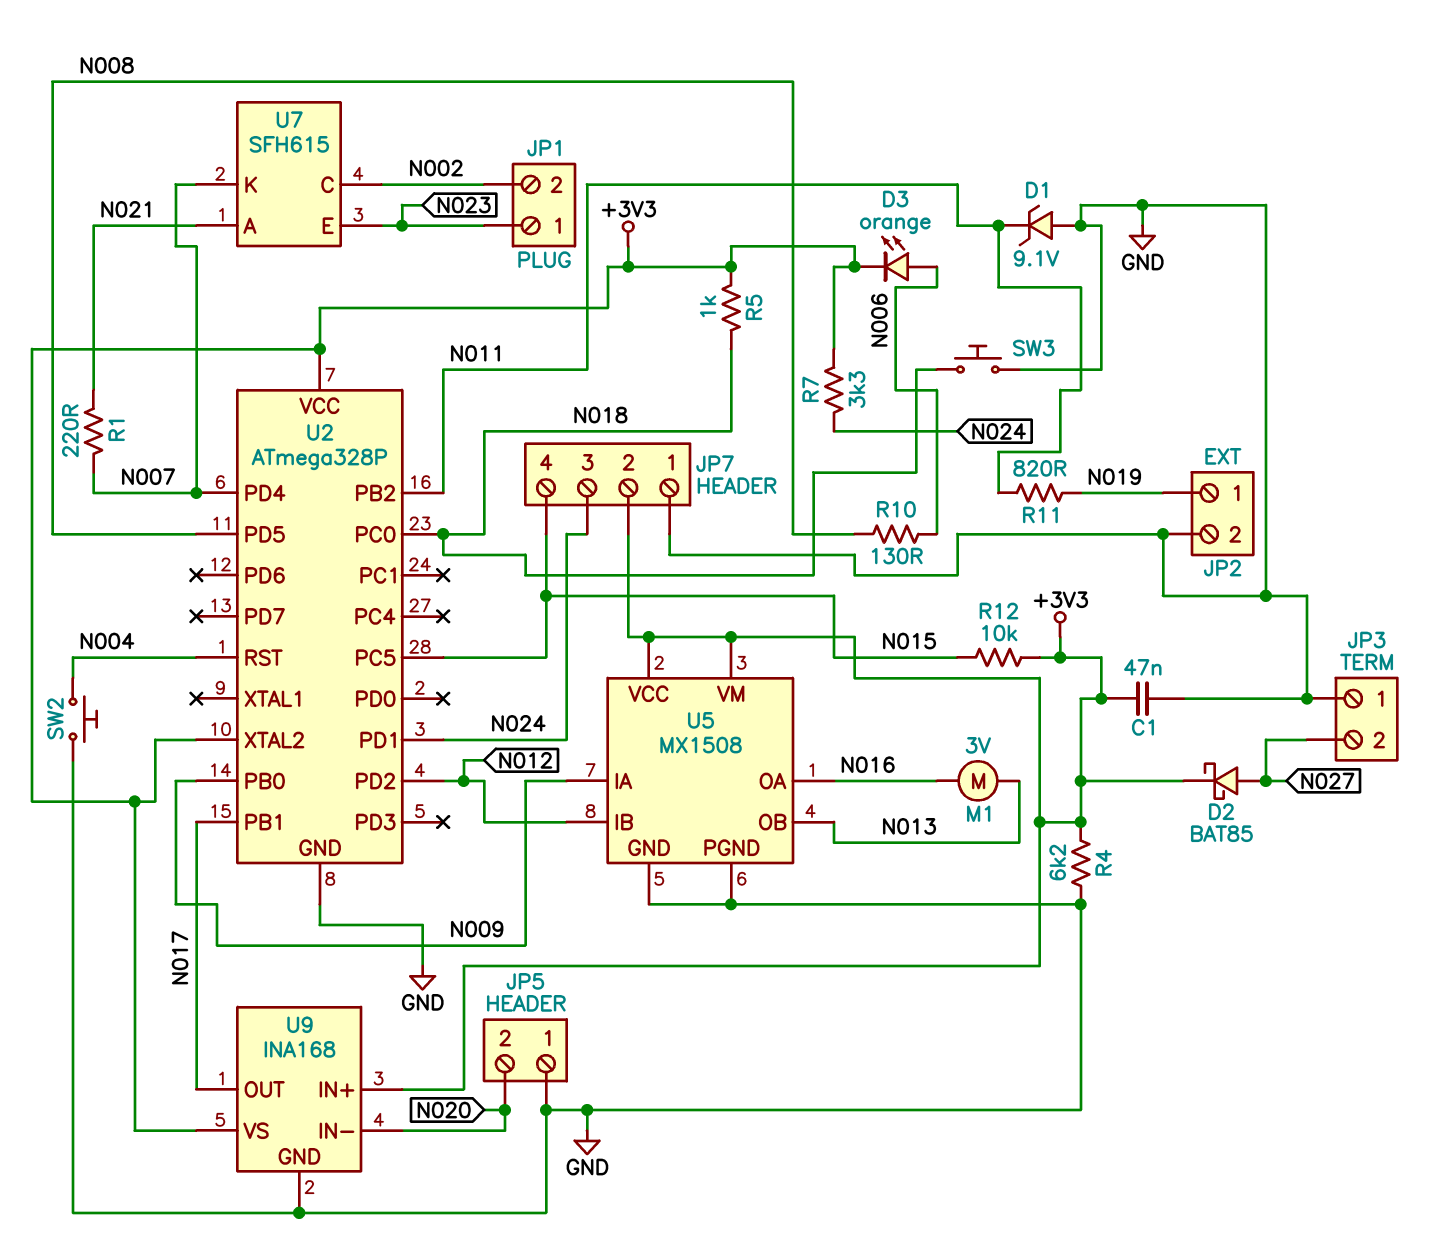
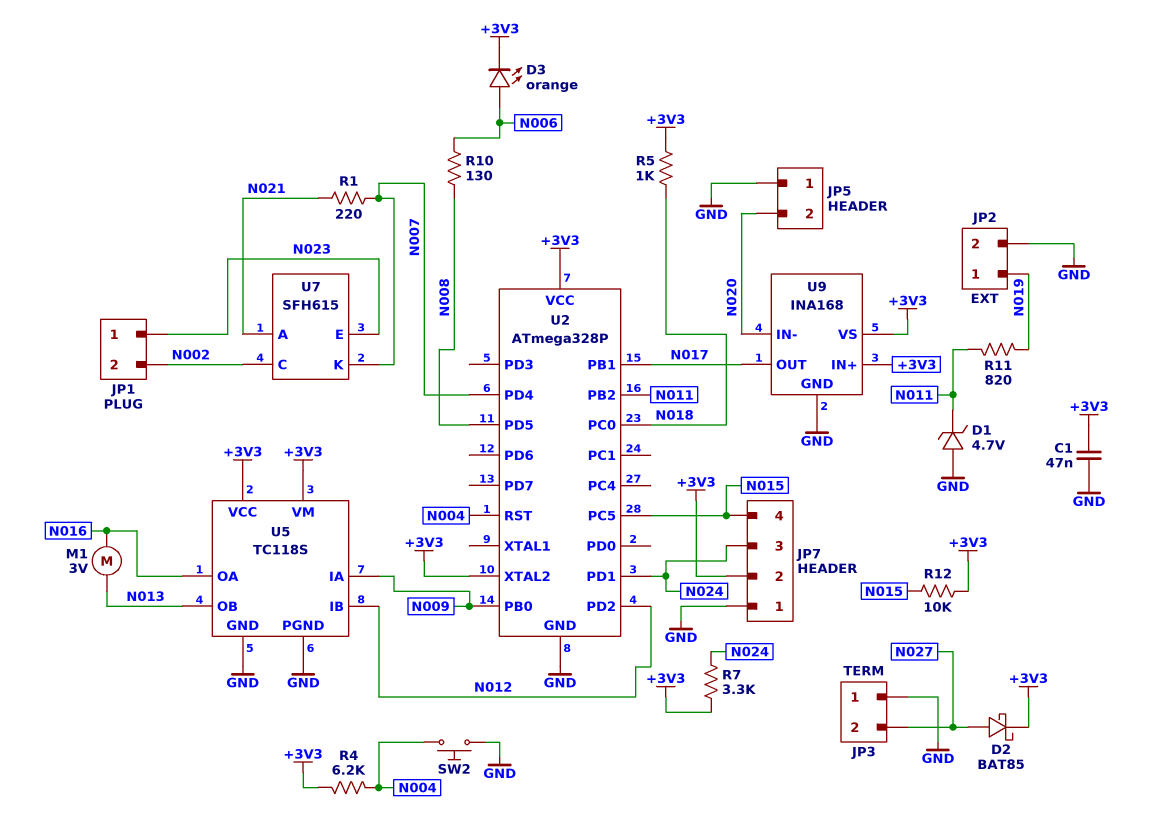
D1: zener 9.1V (A GND, K N011) -> zener 4.7V (A GND, K N011)
R4: 6.2k (+3V3, GND) -> 6.2k (+3V3, N004)
SW3: button (GND, N018) -> none
U5: MX1508 -> TC118S

